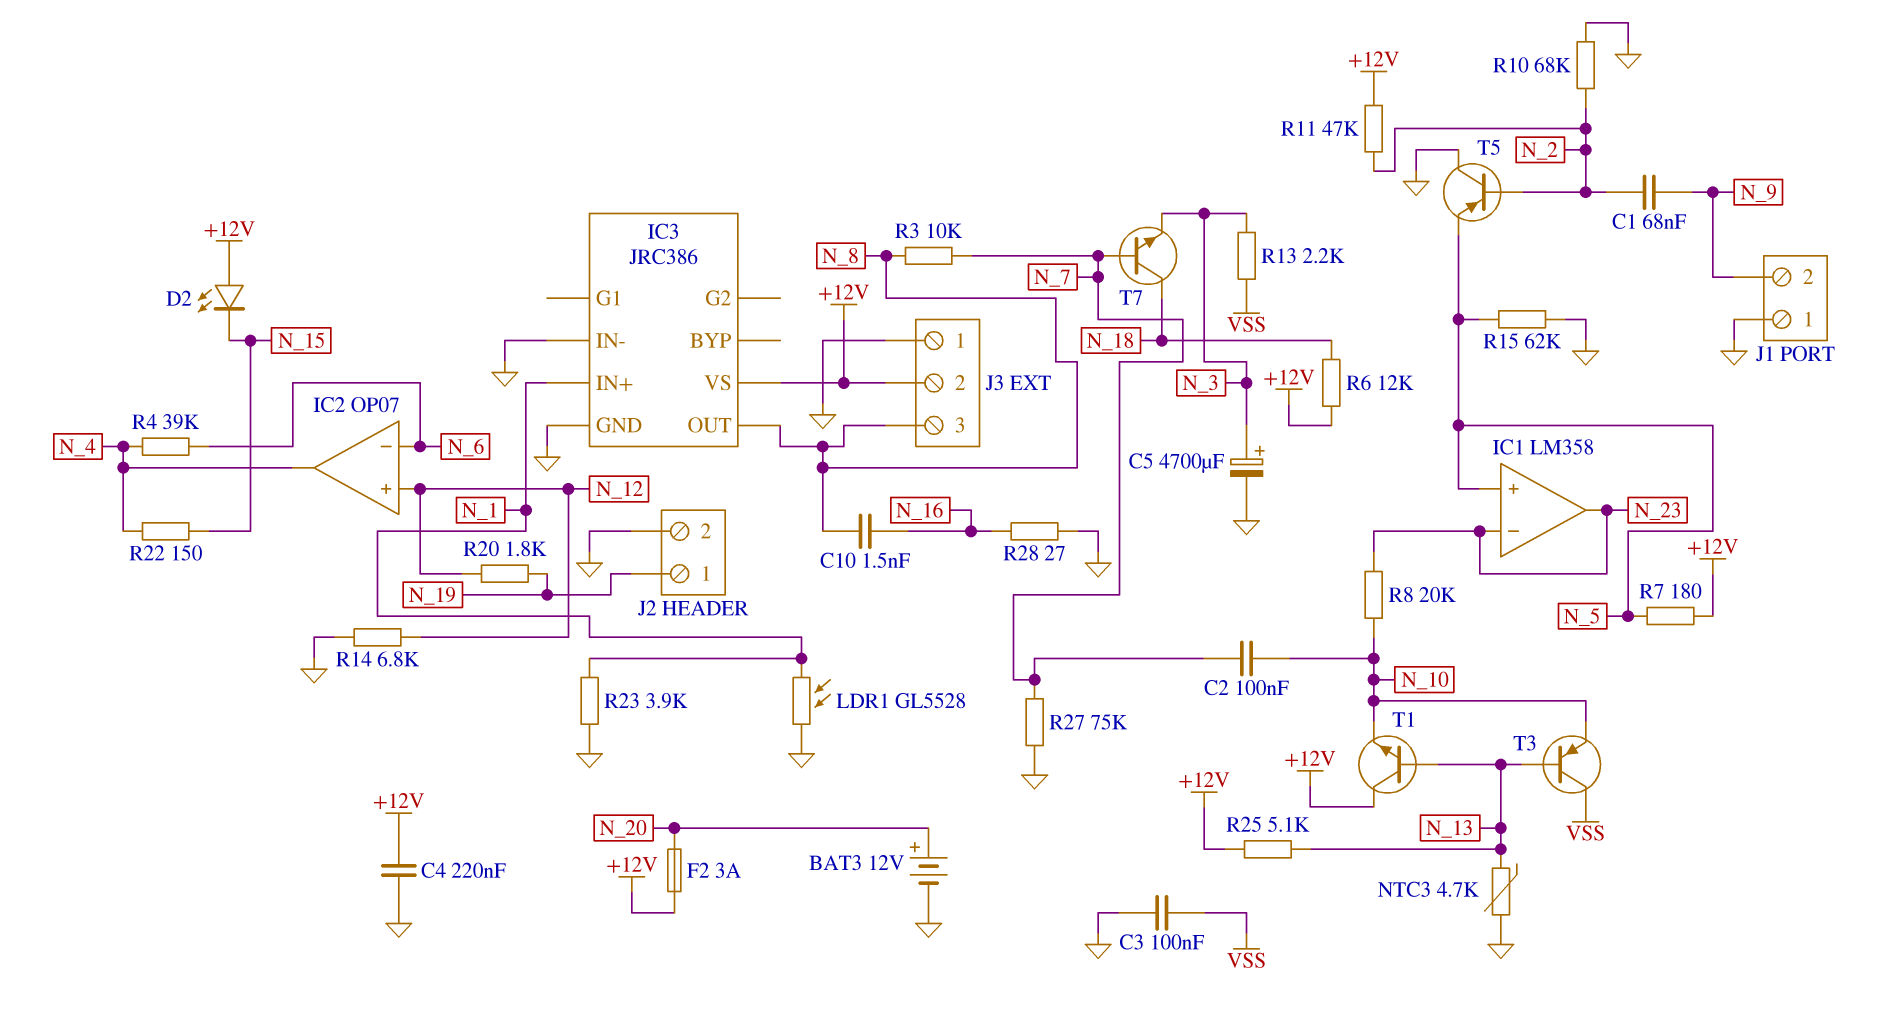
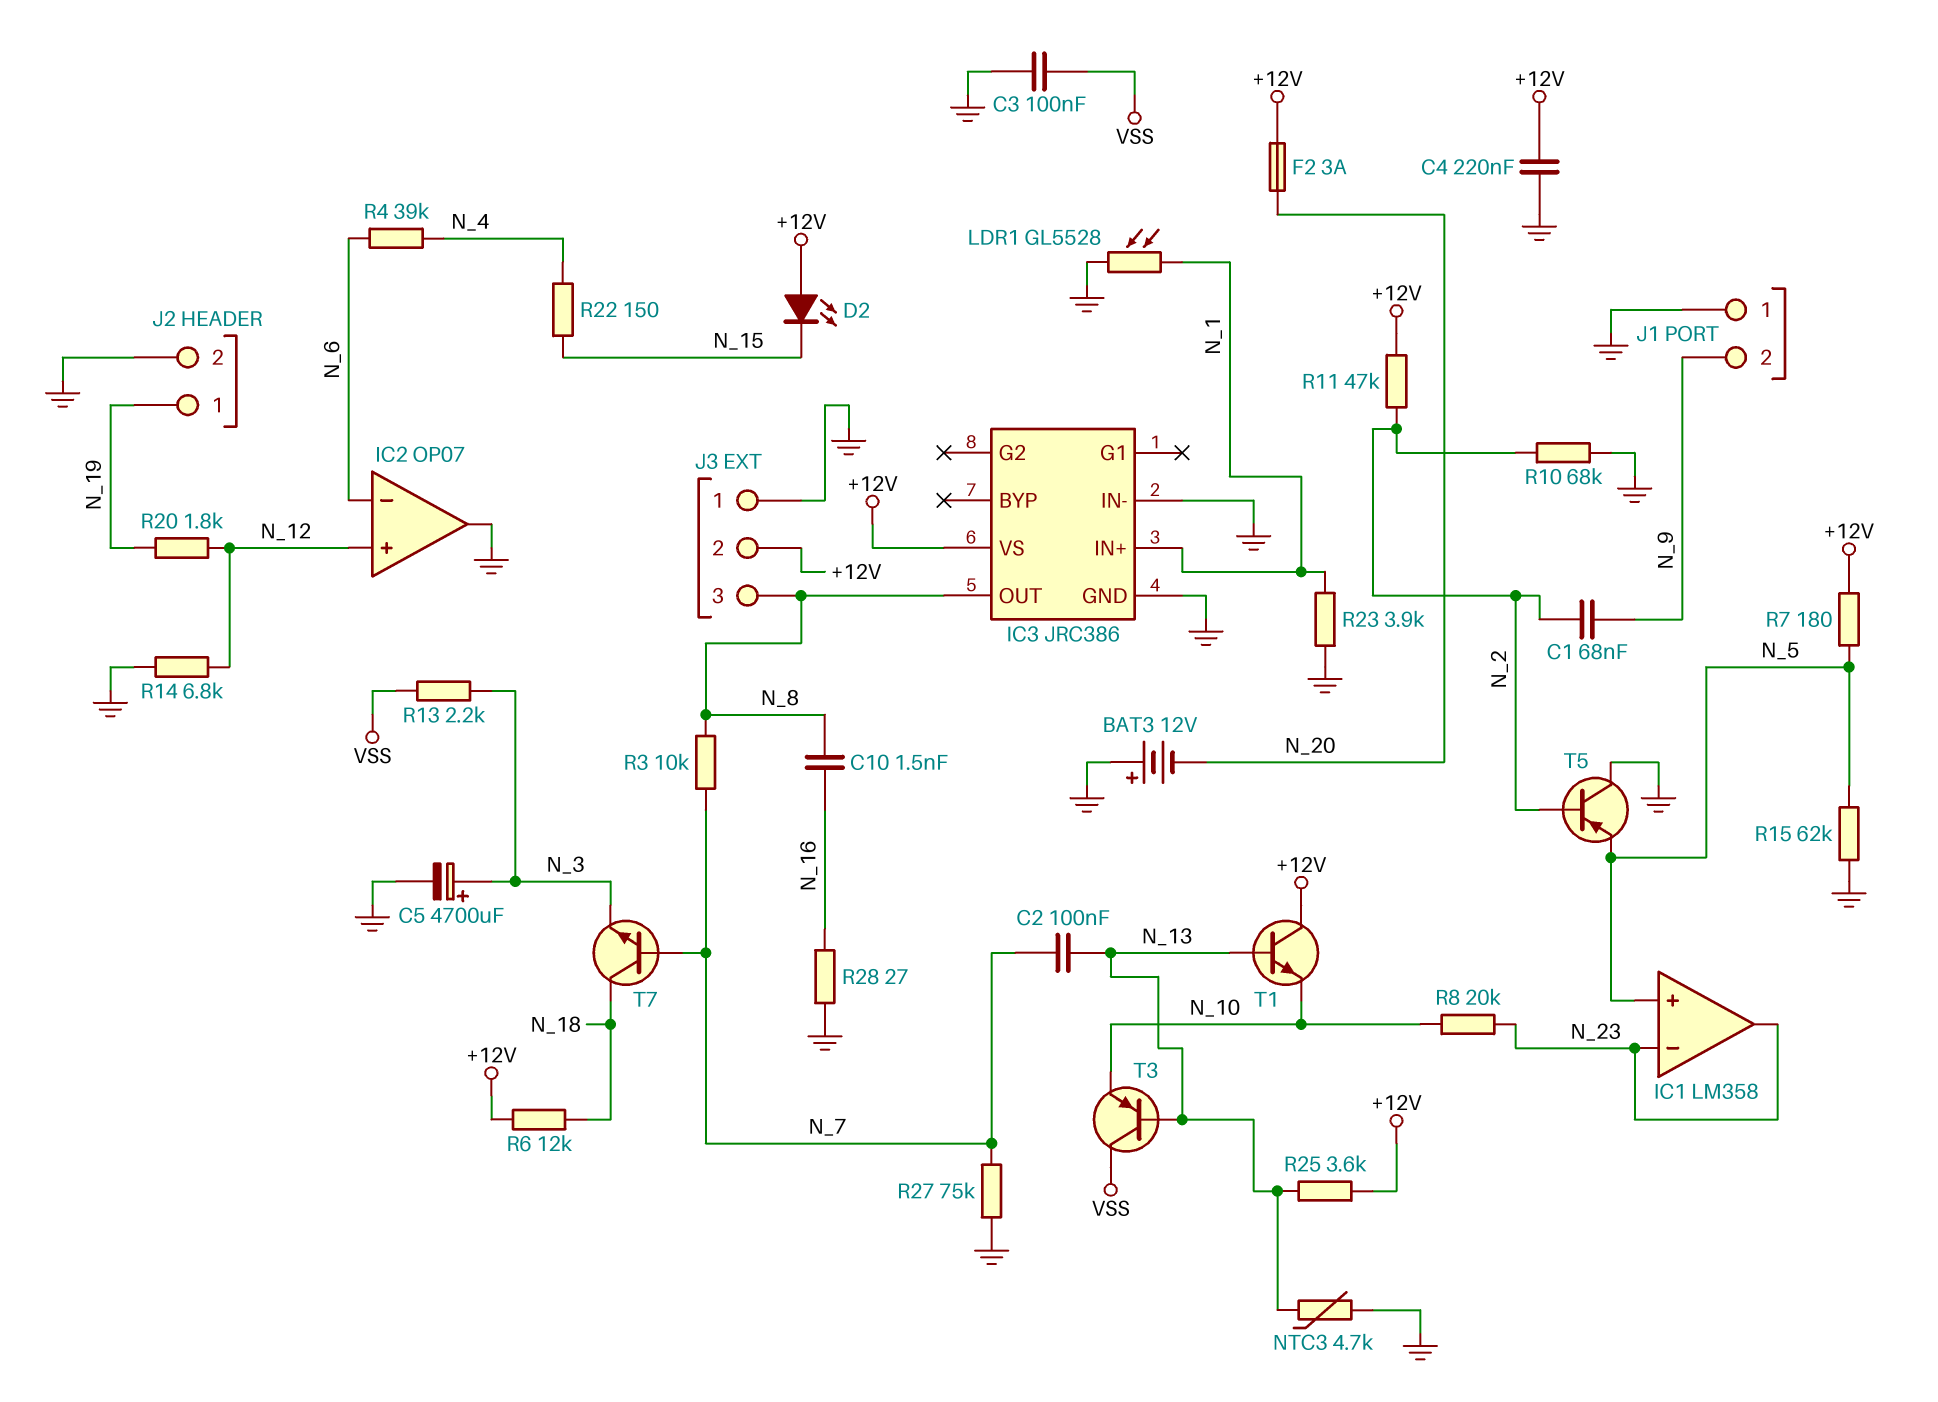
BAT3: 12V (plus N_20, minus GND) -> 12V (plus GND, minus N_20)
C2: 100nF (N_7, N_10) -> 100nF (N_7, N_13)
IC2 pin out: N_4 -> GND
R25: 5.1k (+12V, N_13) -> 3.6k (+12V, N_13)

